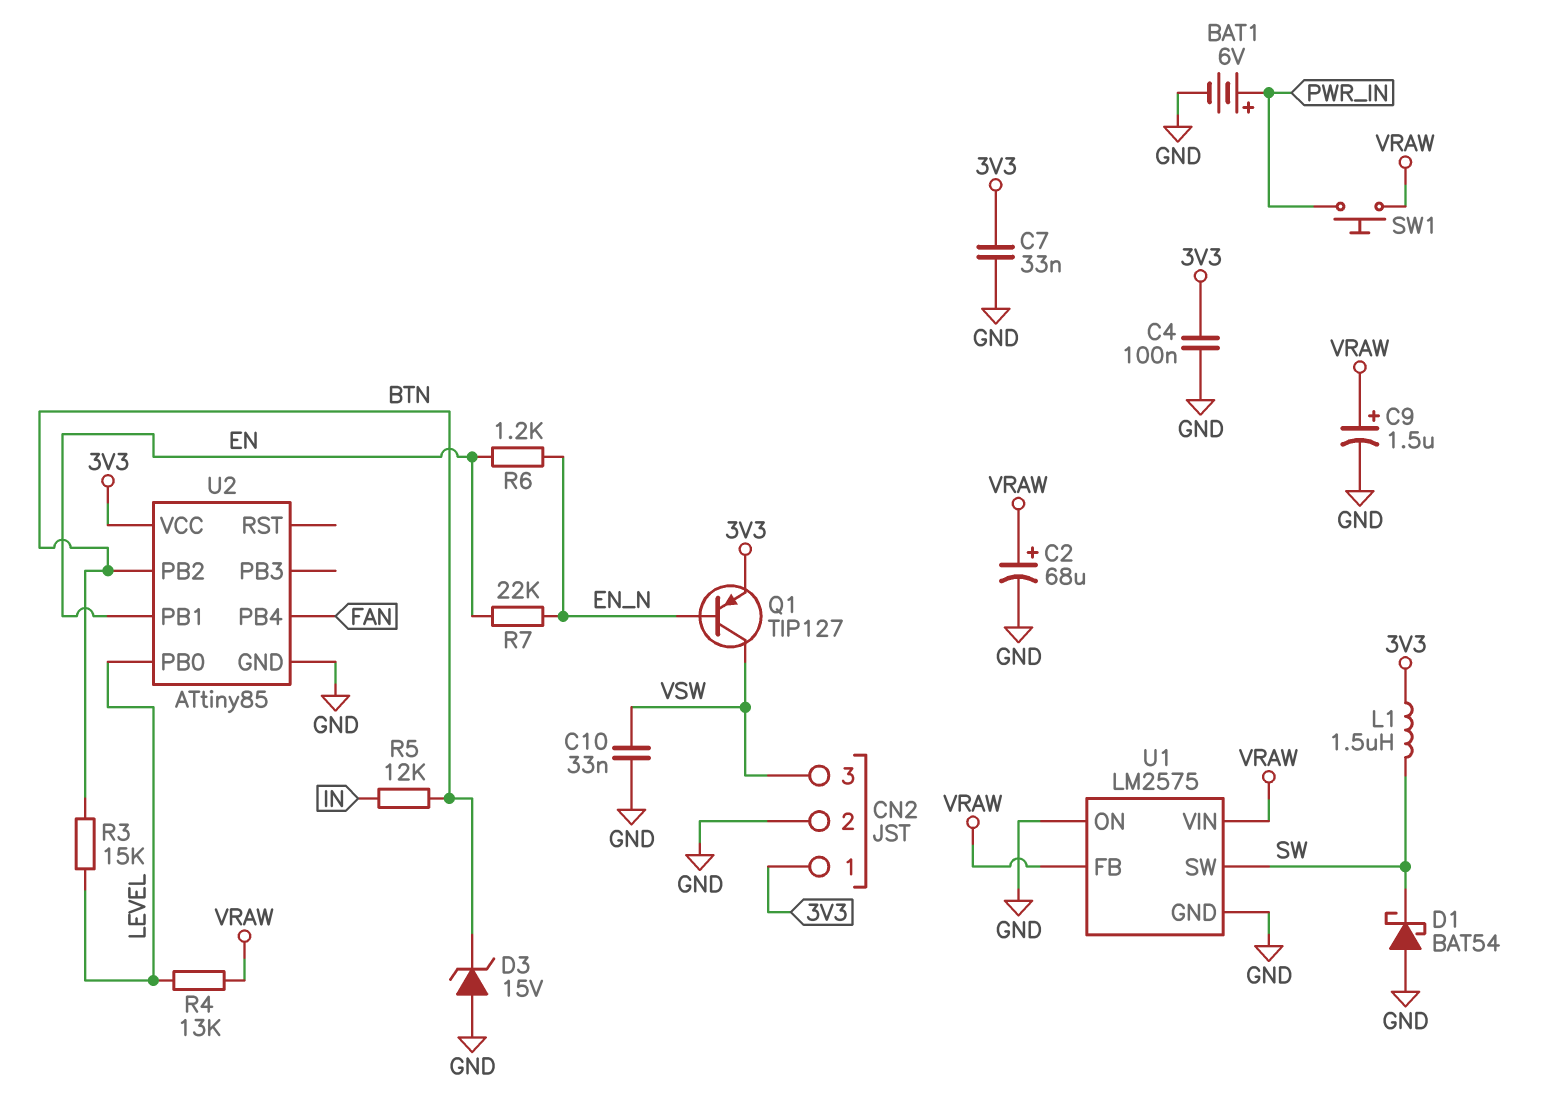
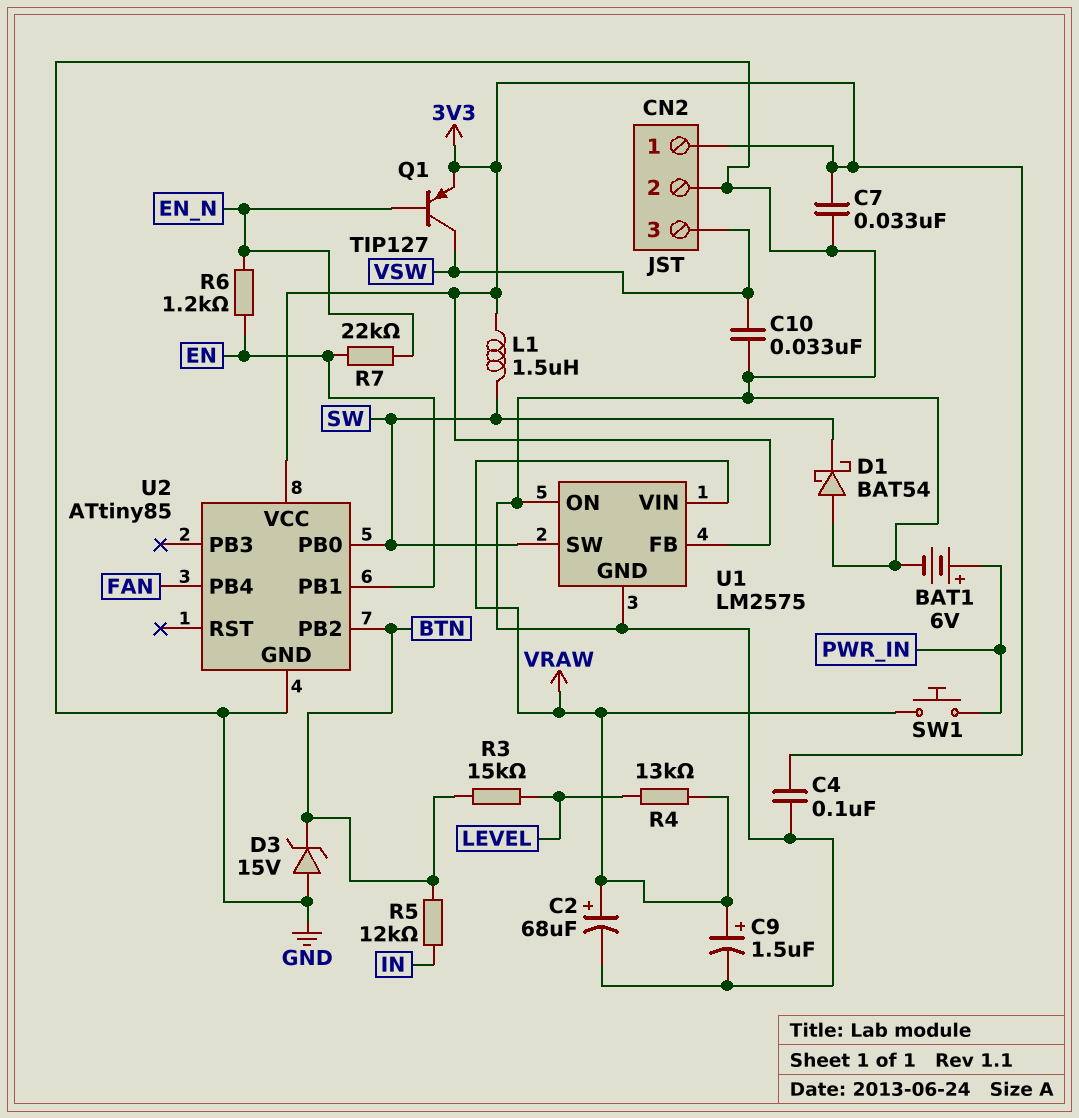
U1 pin FB: VRAW -> 3V3
U2 pin PB0: LEVEL -> SW

